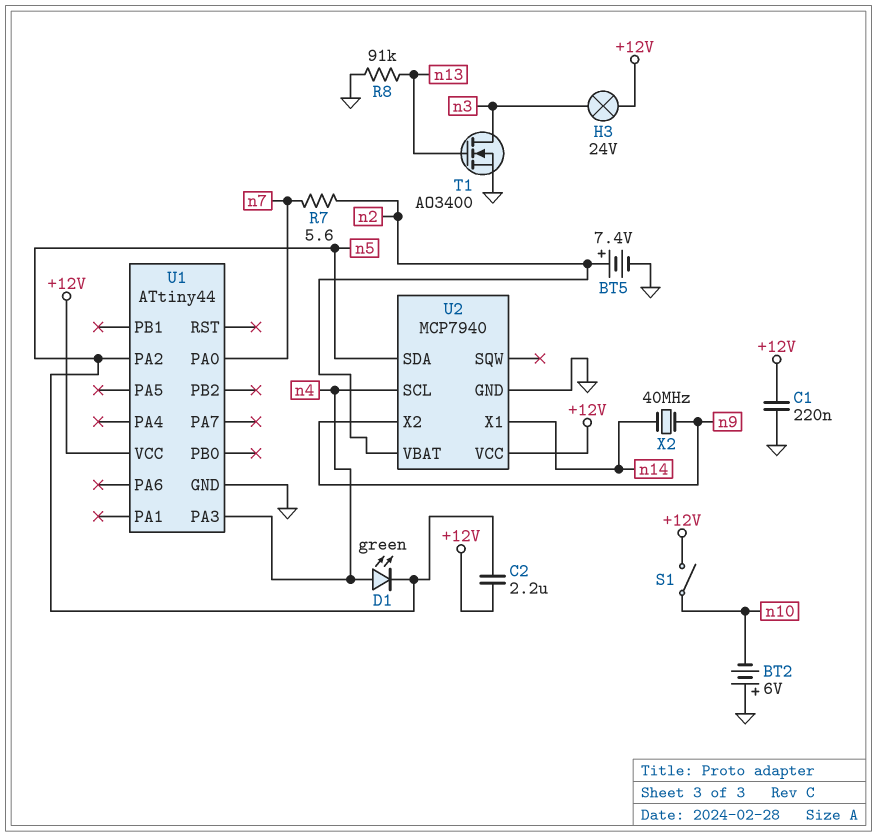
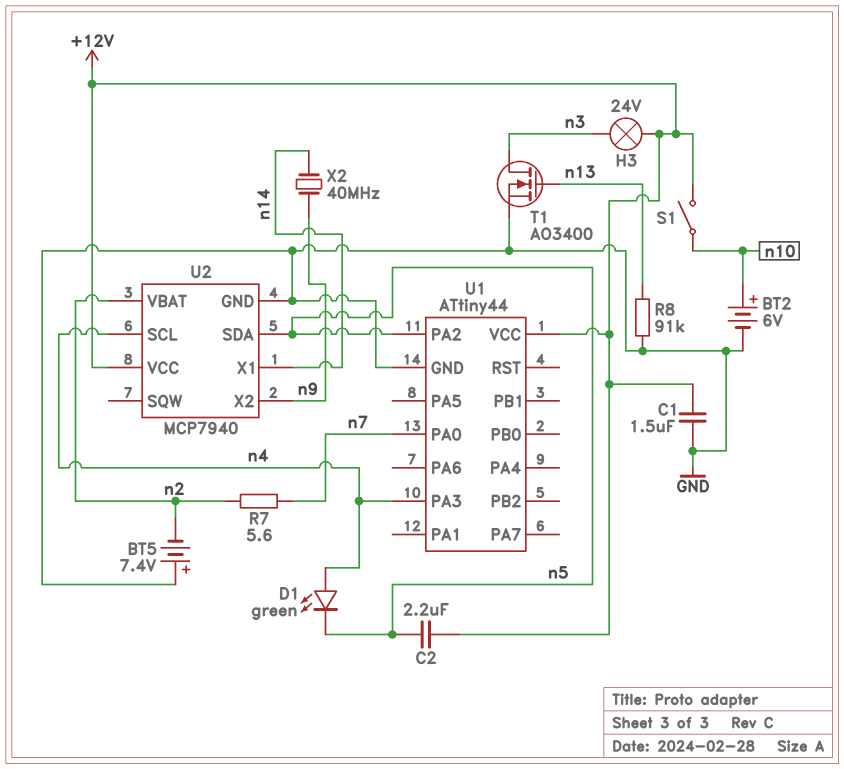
BT2: 6V (plus GND, minus n10) -> 6V (plus n10, minus GND)
BT5: 7.4V (plus n2, minus GND) -> 7.4V (plus GND, minus n2)
C1: 220nF (+12V, GND) -> 1.5uF (+12V, GND)

